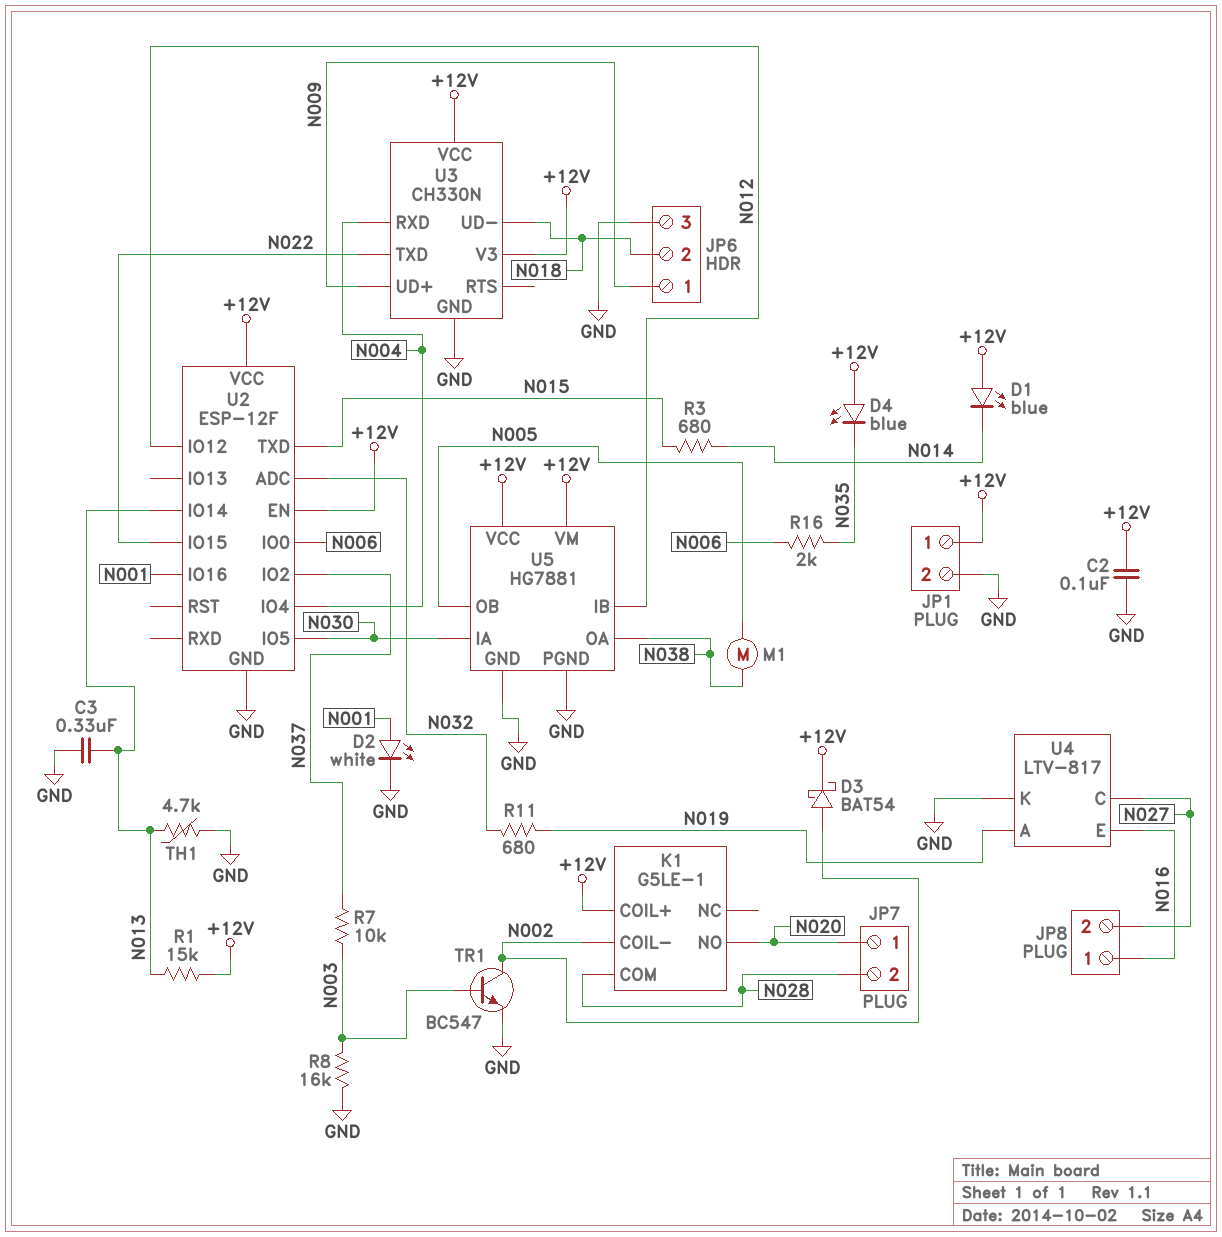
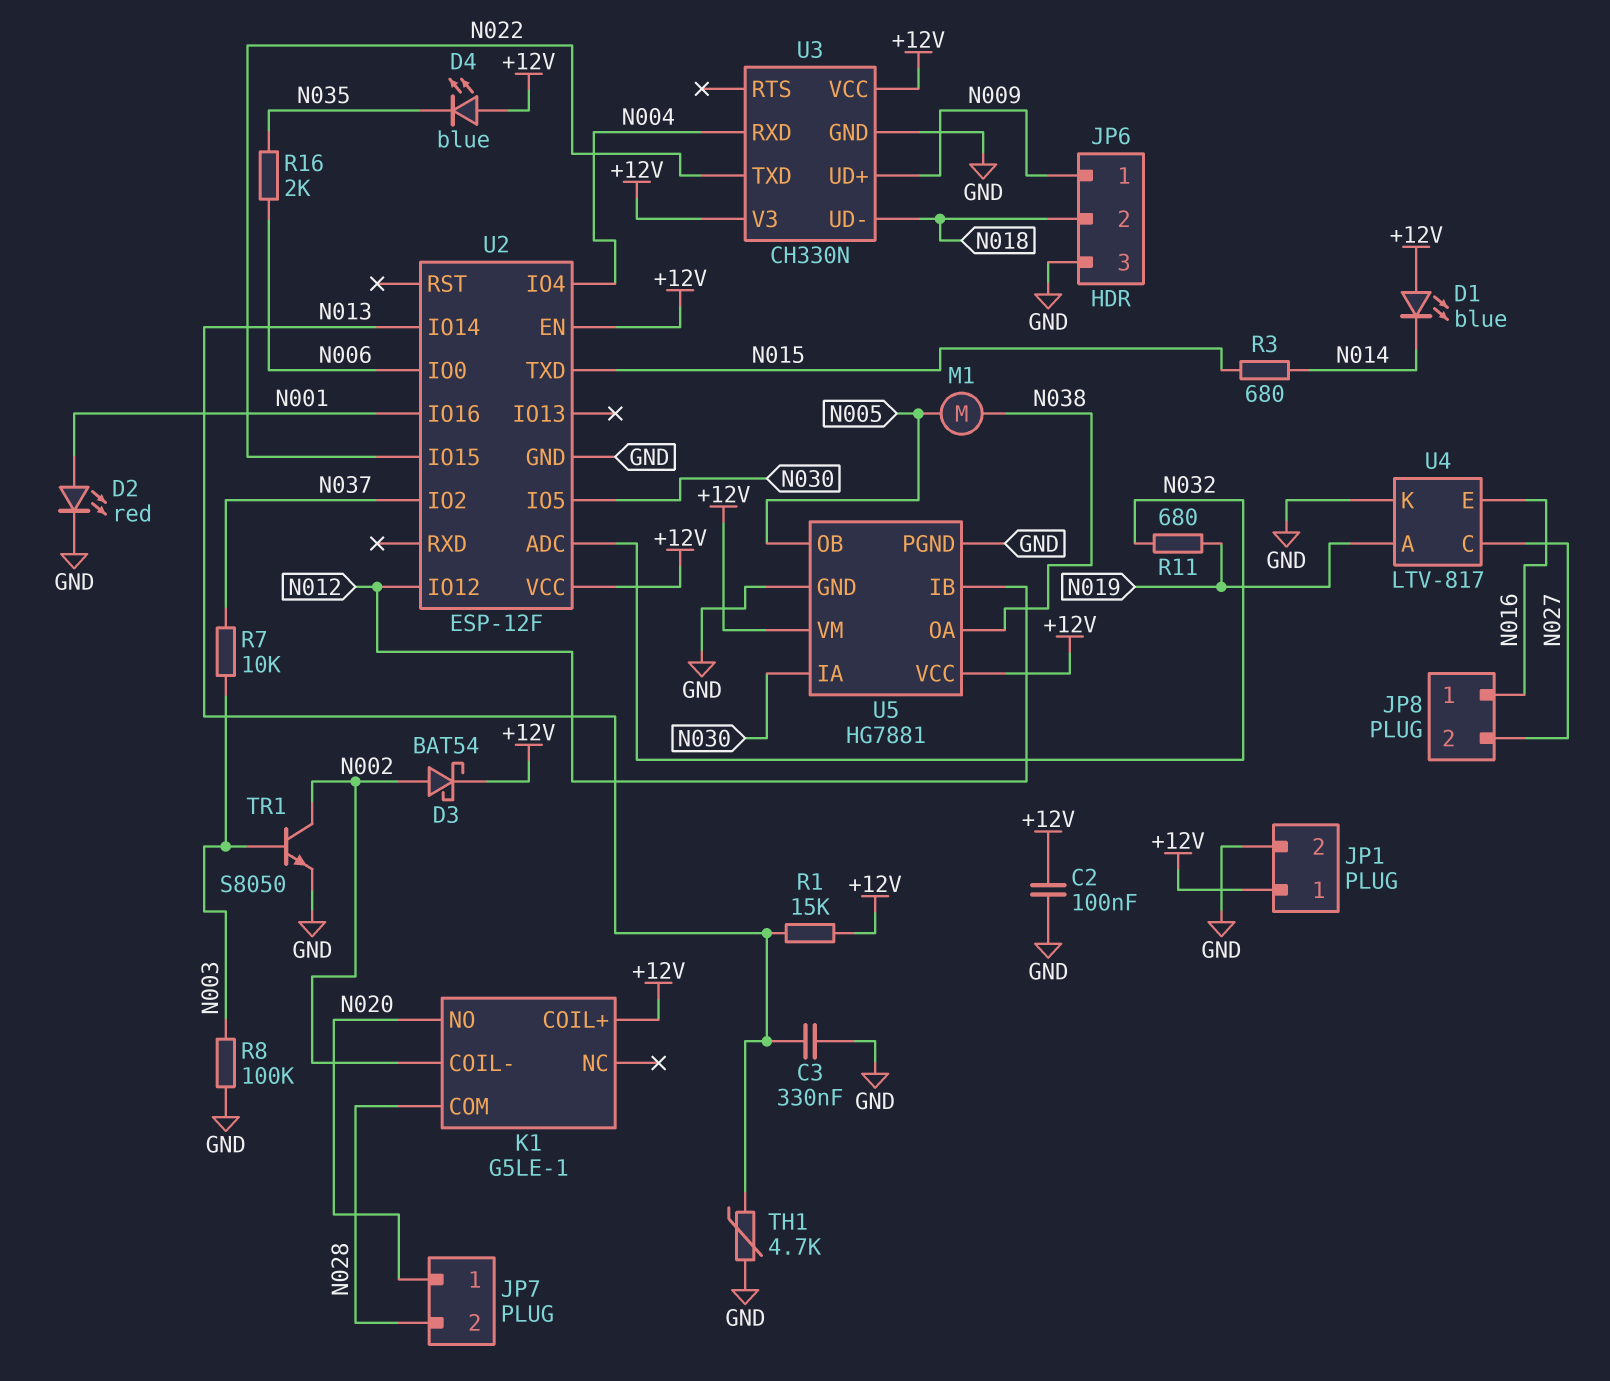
D2: LED white (A N001, K GND) -> LED red (A N001, K GND)
R8: 16k (GND, N003) -> 100k (GND, N003)
TR1: NPN BC547 (B N003, C N002, E GND) -> NPN S8050 (B N003, C N002, E GND)

